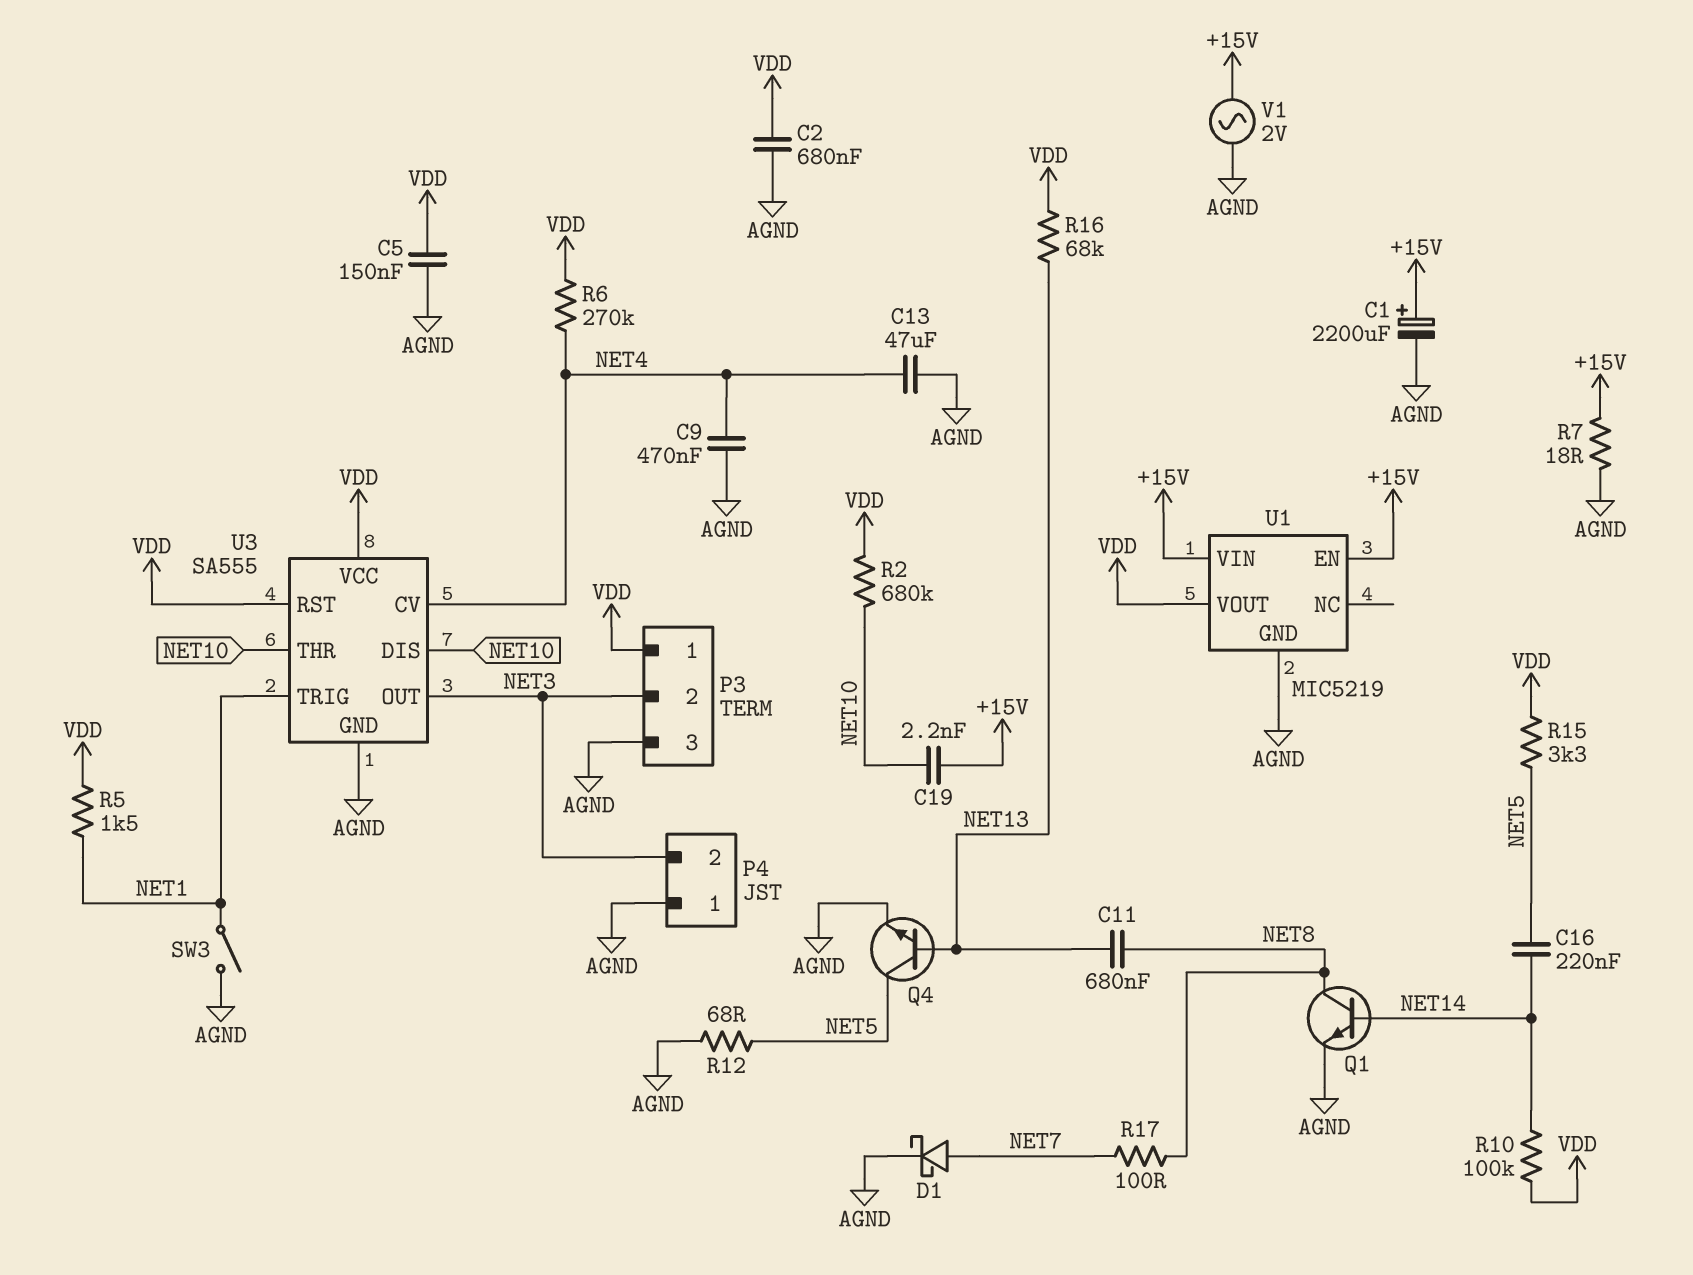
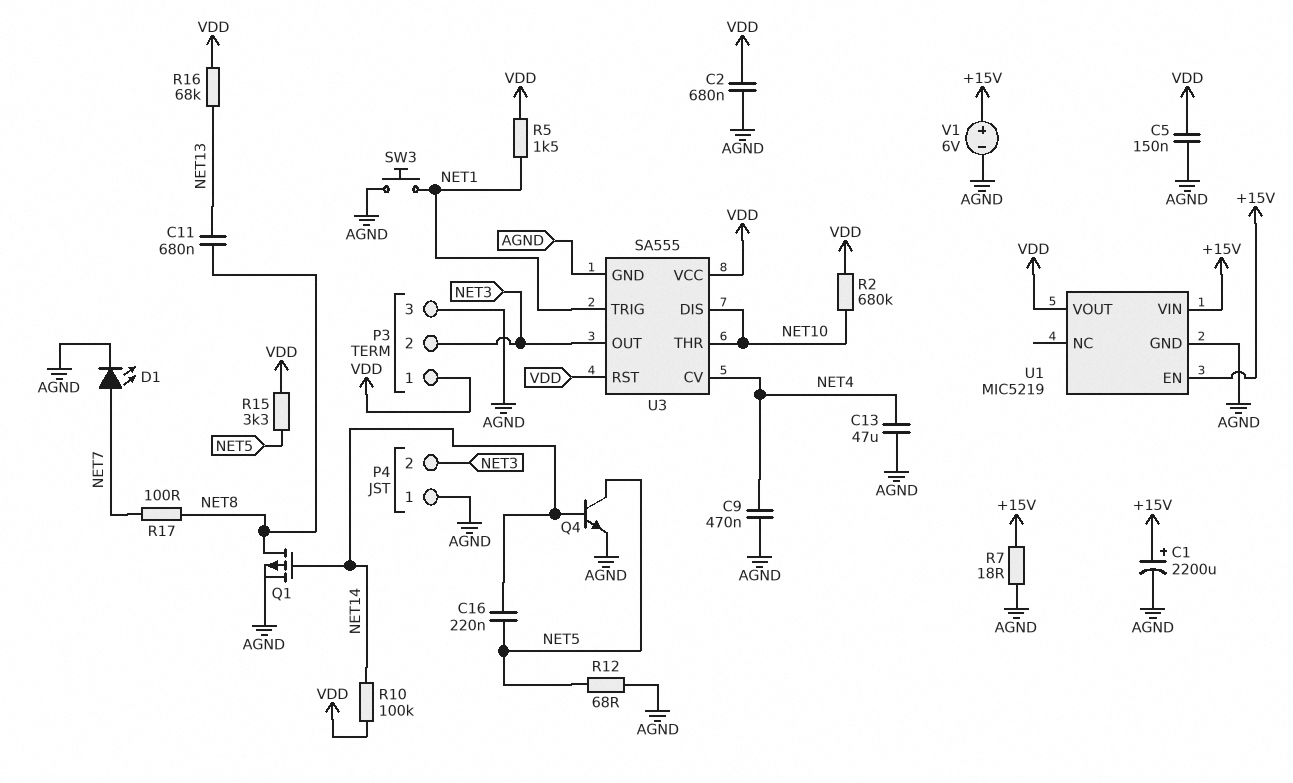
C19: 2.2nF (+15V, NET10) -> none
D1: schottky (A NET7, K AGND) -> LED (A NET7, K AGND)
Q1: NPN (B NET14, C NET8, E AGND) -> PMOS (G NET14, D NET8, S AGND)
Q4: NPN (B NET13, C NET5, E AGND) -> NPN (B NET14, C NET5, E AGND)
R6: 270k (NET4, VDD) -> none
SW3: switch (AGND, NET1) -> button (AGND, NET1)
V1: AC 2V (+15V, AGND) -> 6V (plus +15V, minus AGND)

